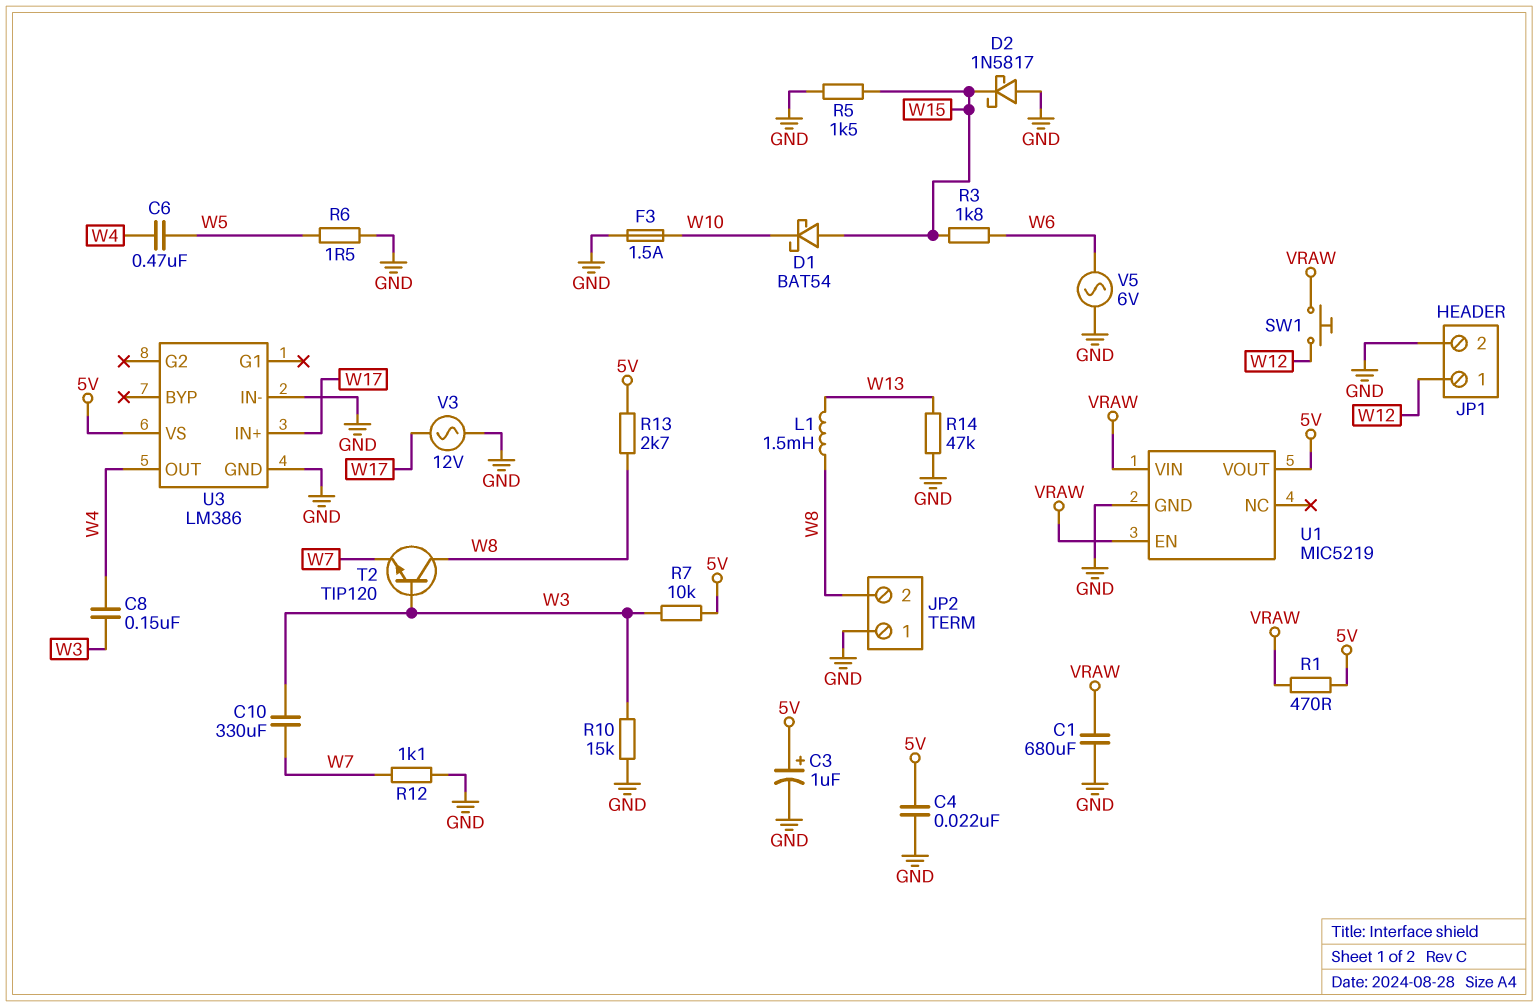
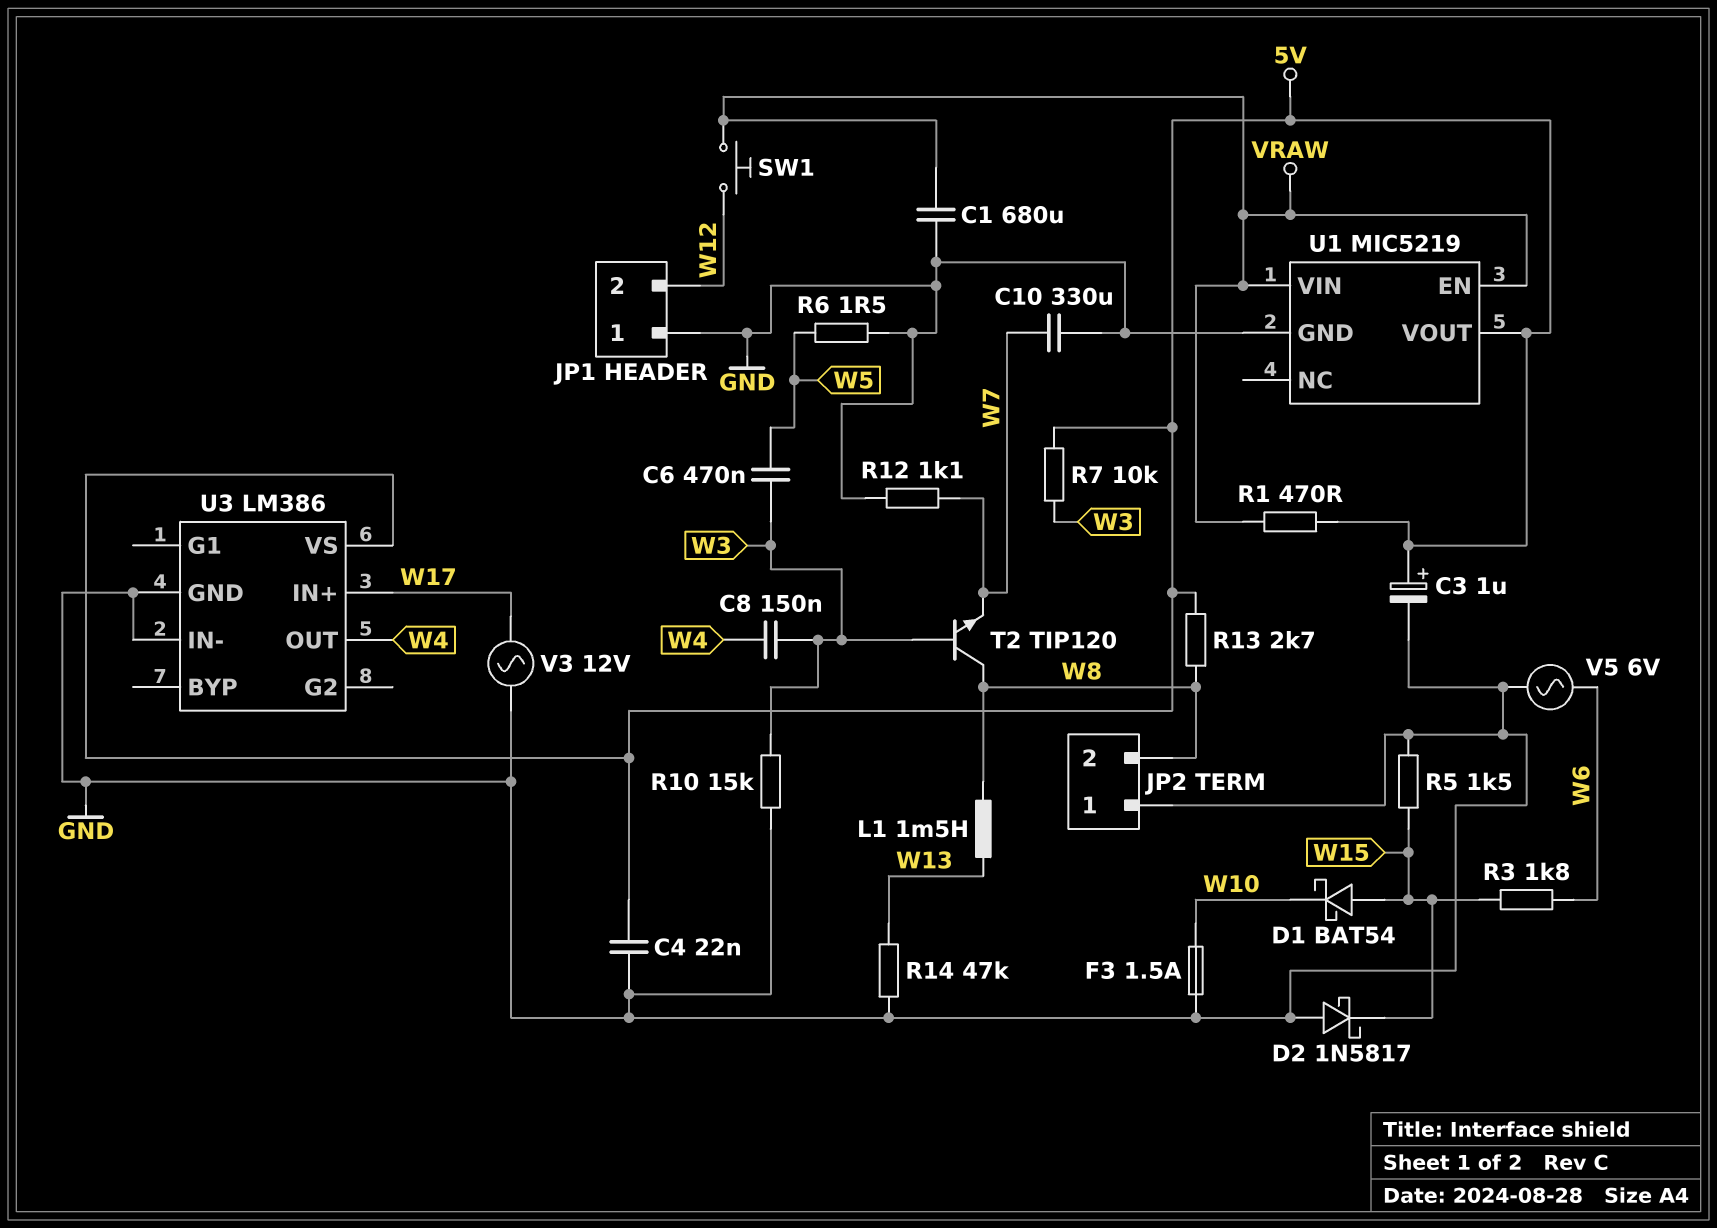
C6: 470nF (W4, W5) -> 470nF (W3, W5)
C10: 330uF (W3, W7) -> 330uF (GND, W7)
JP1 pin 1: W12 -> GND
JP1 pin 2: GND -> W12

